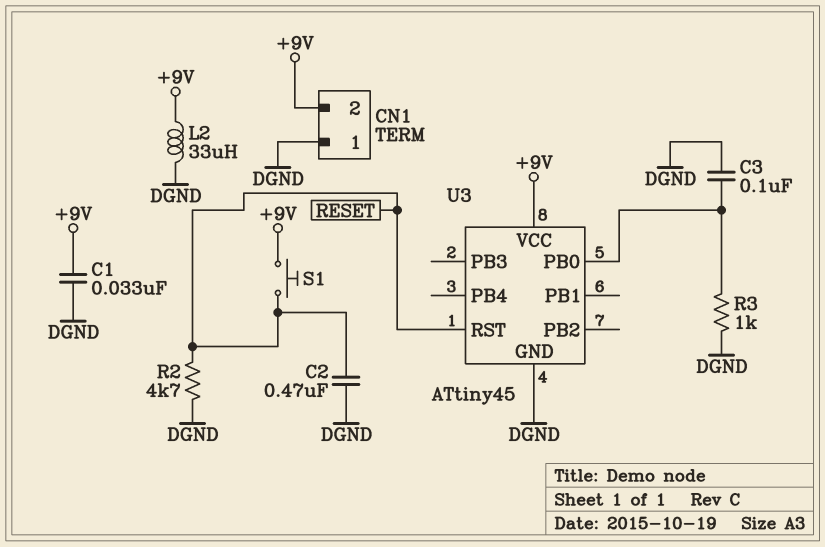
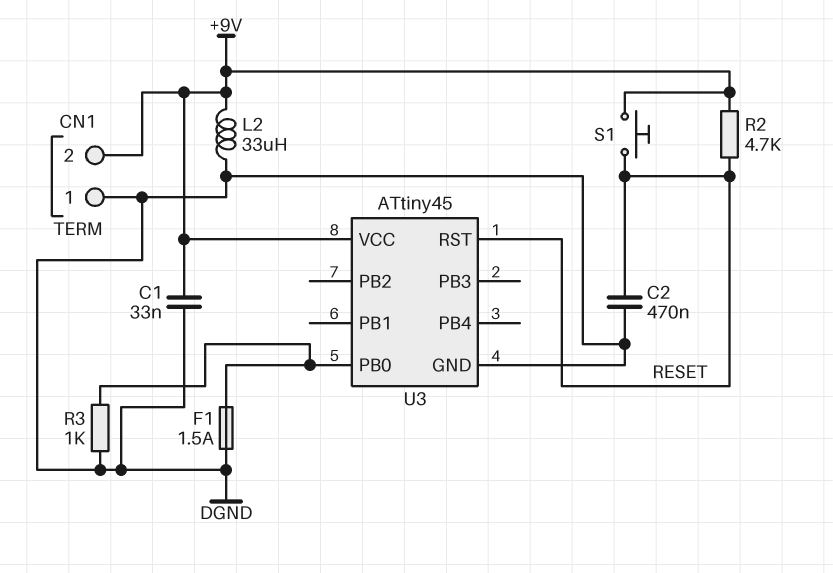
C3: 100nF (DGND, U3/PB0) -> none
F1: none -> 1.5A (DGND, U3/PB0)
R2: 4.7k (DGND, RESET) -> 4.7k (+9V, RESET)

